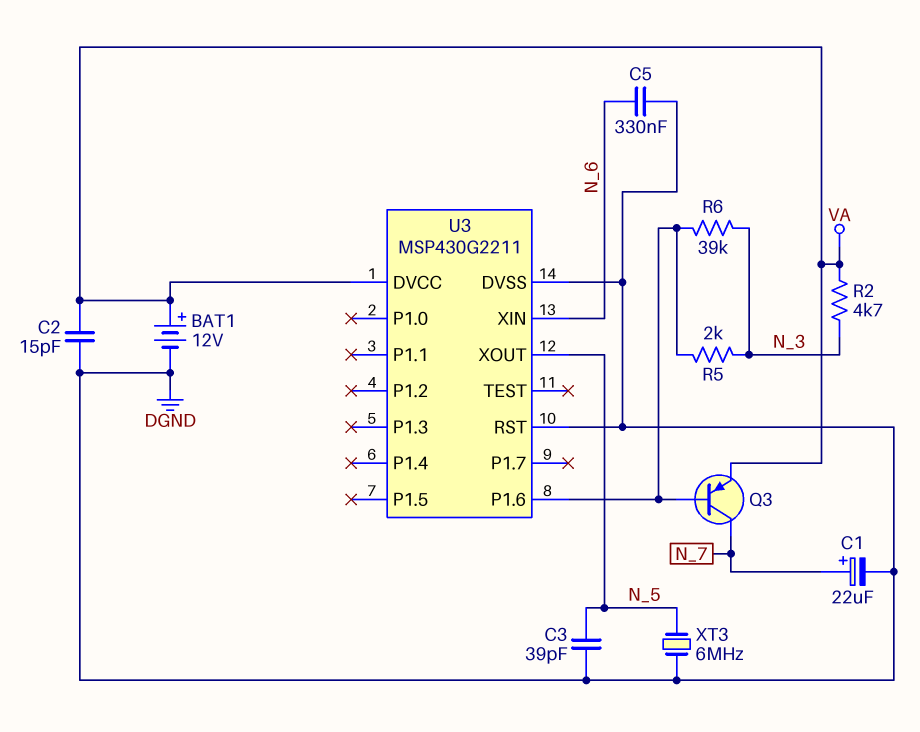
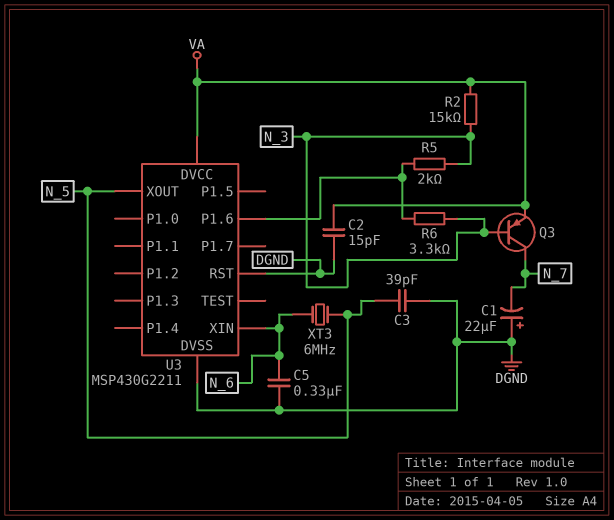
BAT1: 12V (plus VA, minus DGND) -> none
C1: 22uF (plus N_7, minus DGND) -> 22uF (plus DGND, minus N_7)
Q3: PNP (B U3/P1.6, C N_7, E VA) -> PNP (B N_3, C N_7, E VA)
R2: 4.7k (N_3, VA) -> 15k (N_3, VA)
R6: 39k (N_3, U3/P1.6) -> 3.3k (N_3, U3/P1.6)
XT3: 6MHz (DGND, N_5) -> 6MHz (N_5, N_6)

